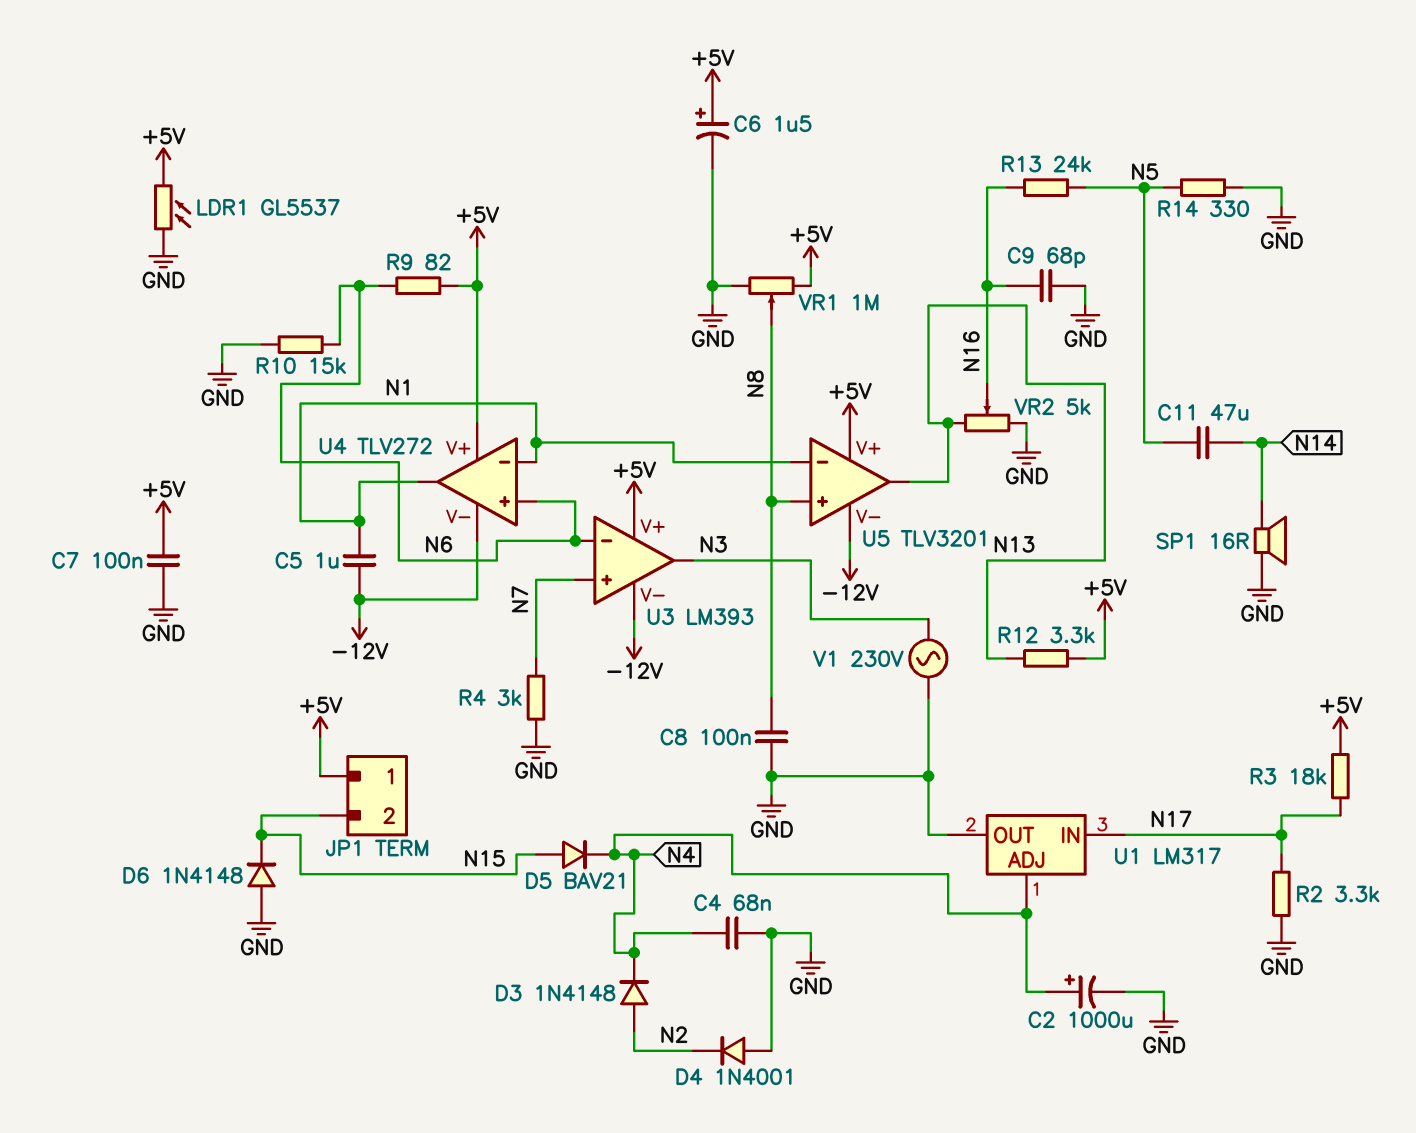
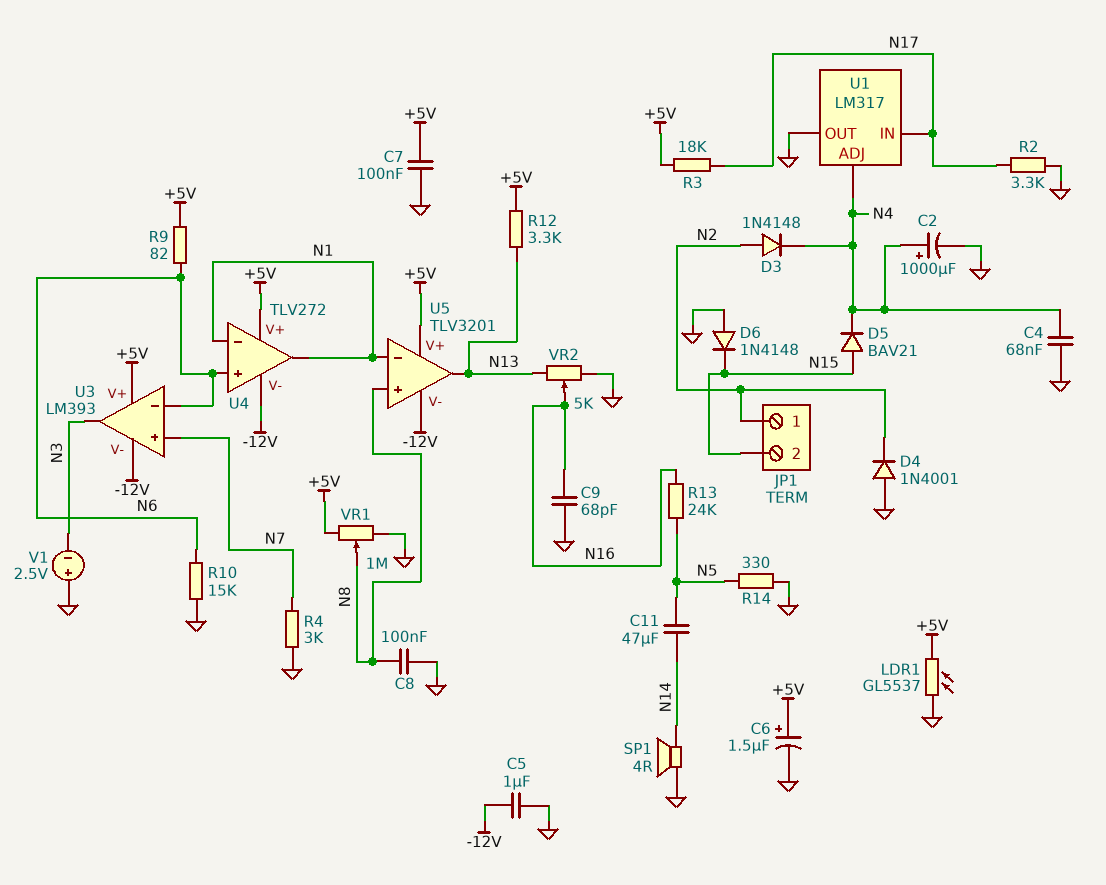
C5: 1uF (-12V, N1) -> 1uF (-12V, GND)
JP1 pin 1: +5V -> N2
SP1: speaker 16R (GND, N14) -> speaker 4R (GND, N14)
V1: AC 230V (GND, N3) -> 2.5V (plus GND, minus N3)

